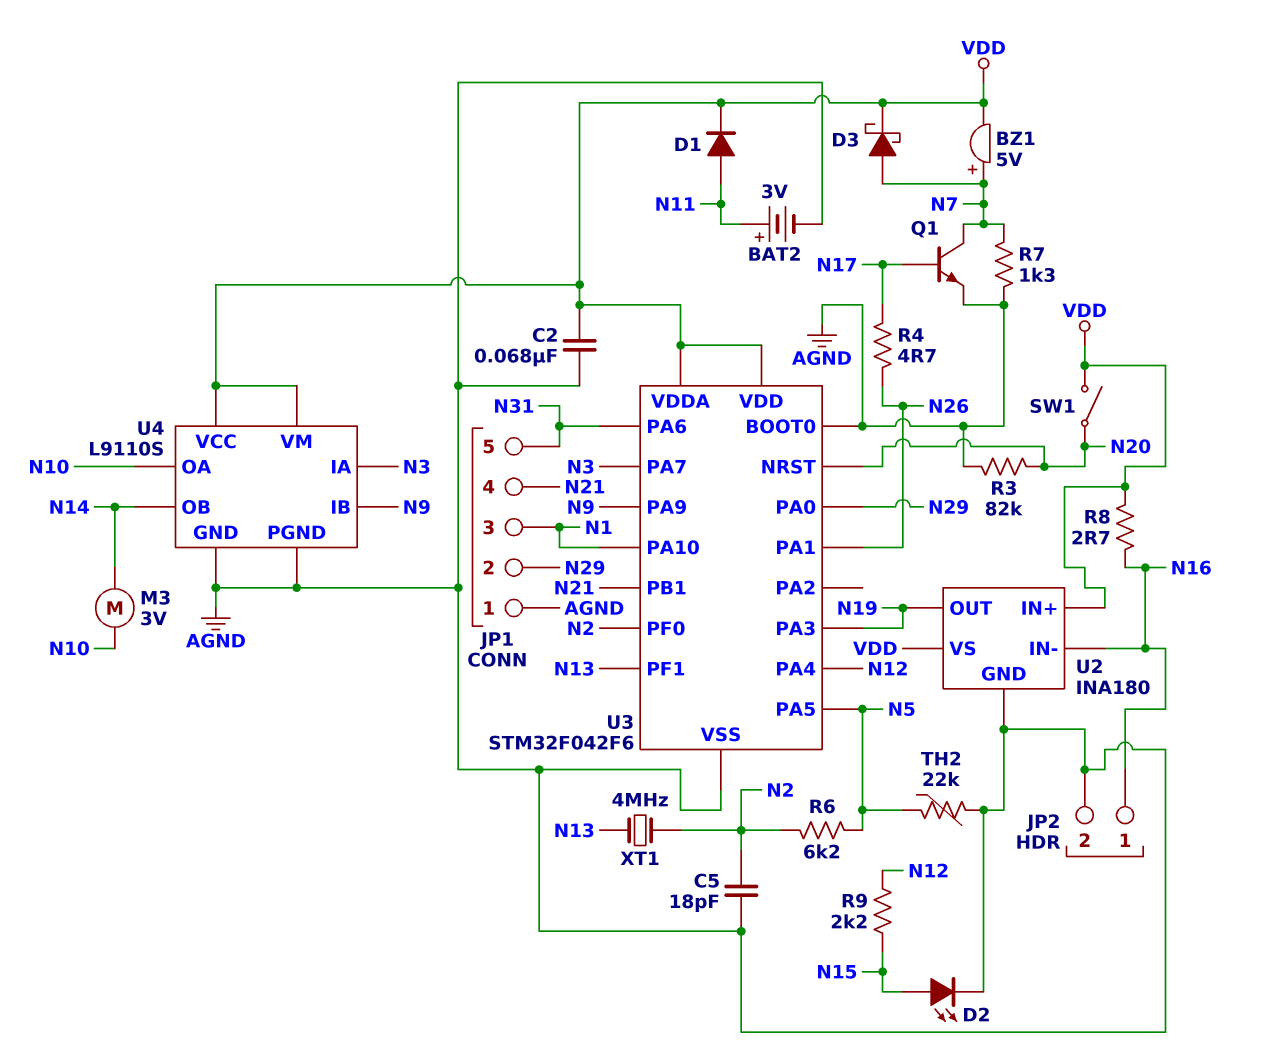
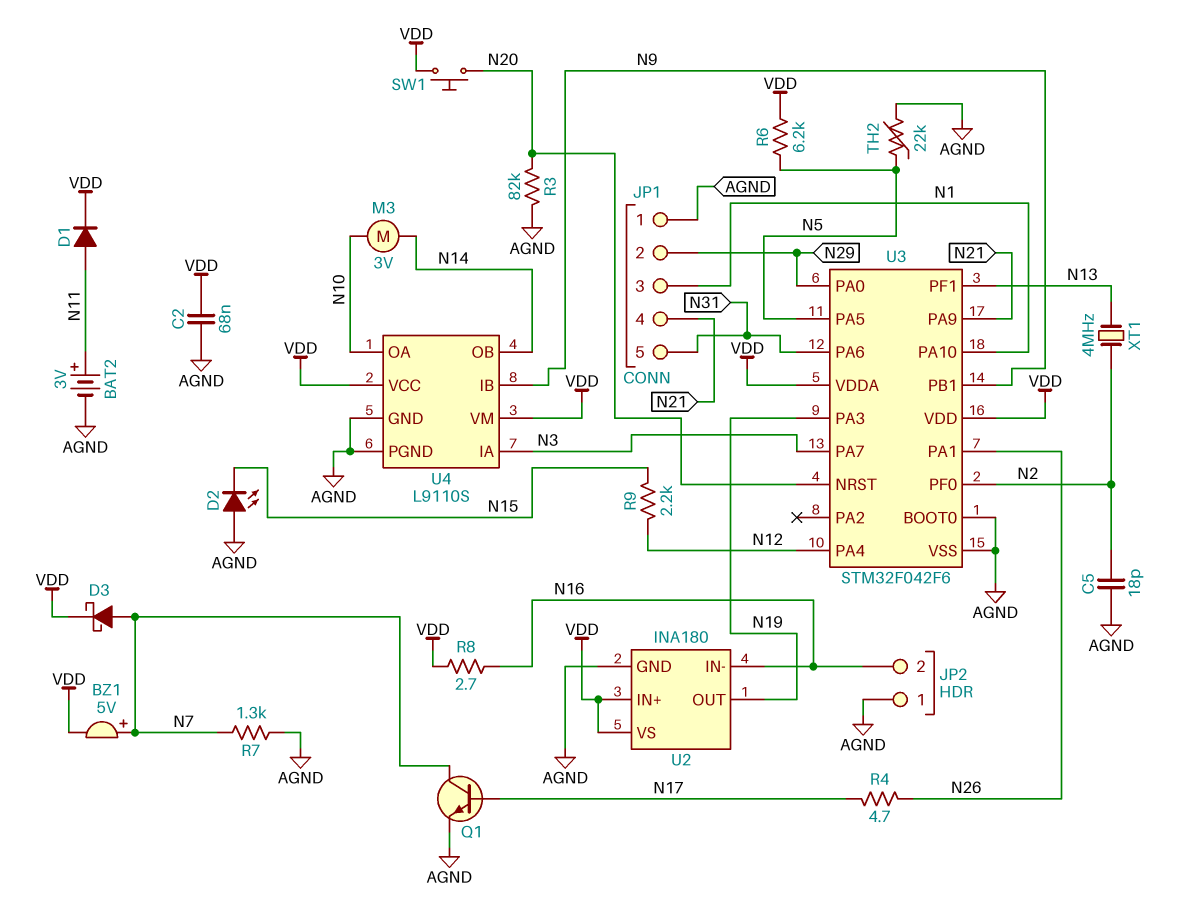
D2: LED (A N15, K AGND) -> LED (A AGND, K N15)
JP2 pin 1: N16 -> AGND
JP2 pin 2: AGND -> N16
R6: 6.2k (N2, N5) -> 6.2k (N5, VDD)
SW1: switch (N20, VDD) -> button (N20, VDD)
U3 pin PA9: N9 -> N21
U3 pin PB1: N21 -> N9

